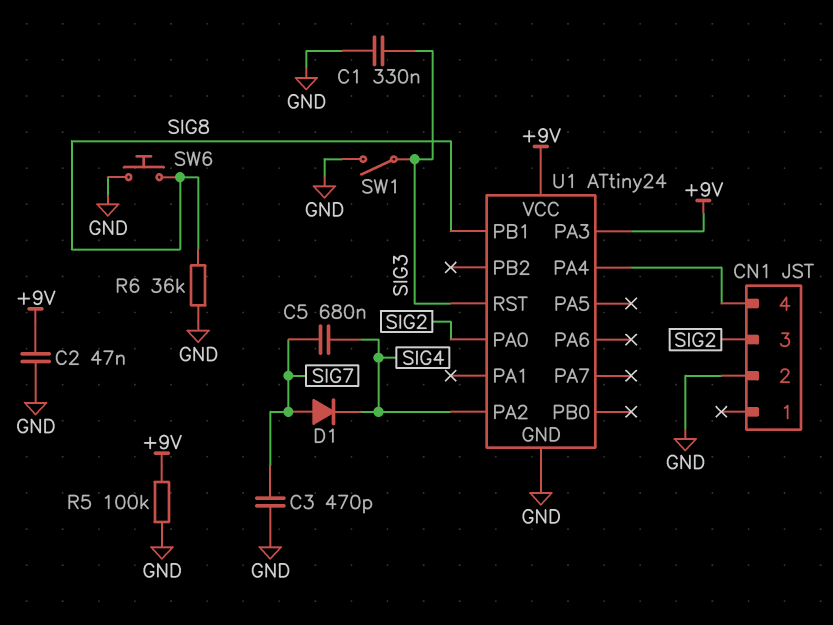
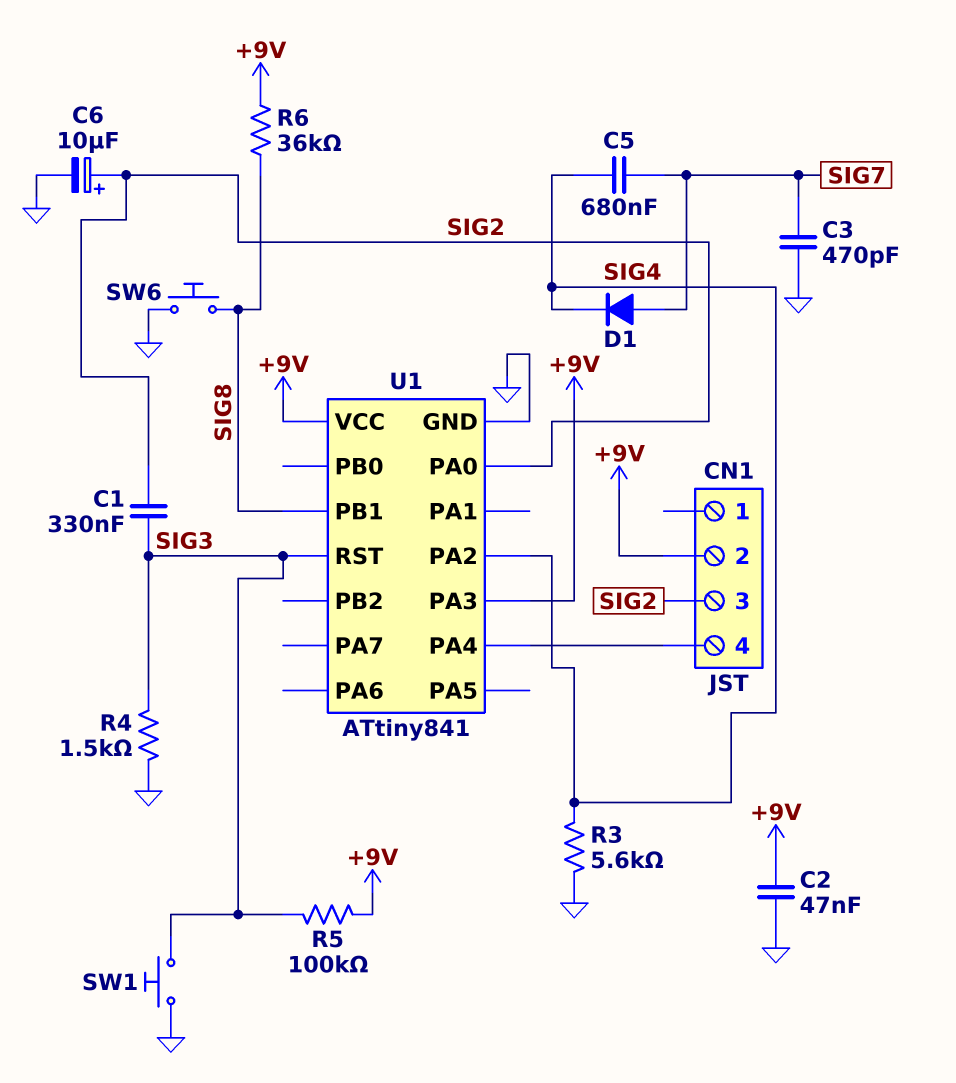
C1: 330nF (GND, SIG3) -> 330nF (SIG2, SIG3)
C6: none -> 10uF (plus SIG2, minus GND)
CN1 pin 2: GND -> +9V
R3: none -> 5.6k (GND, SIG4)
R4: none -> 1.5k (GND, SIG3)
R5: 100k (+9V, GND) -> 100k (+9V, SIG3)
R6: 36k (GND, SIG8) -> 36k (+9V, SIG8)
SW1: switch (GND, SIG3) -> button (GND, SIG3)
U1: ATtiny24 -> ATtiny841

